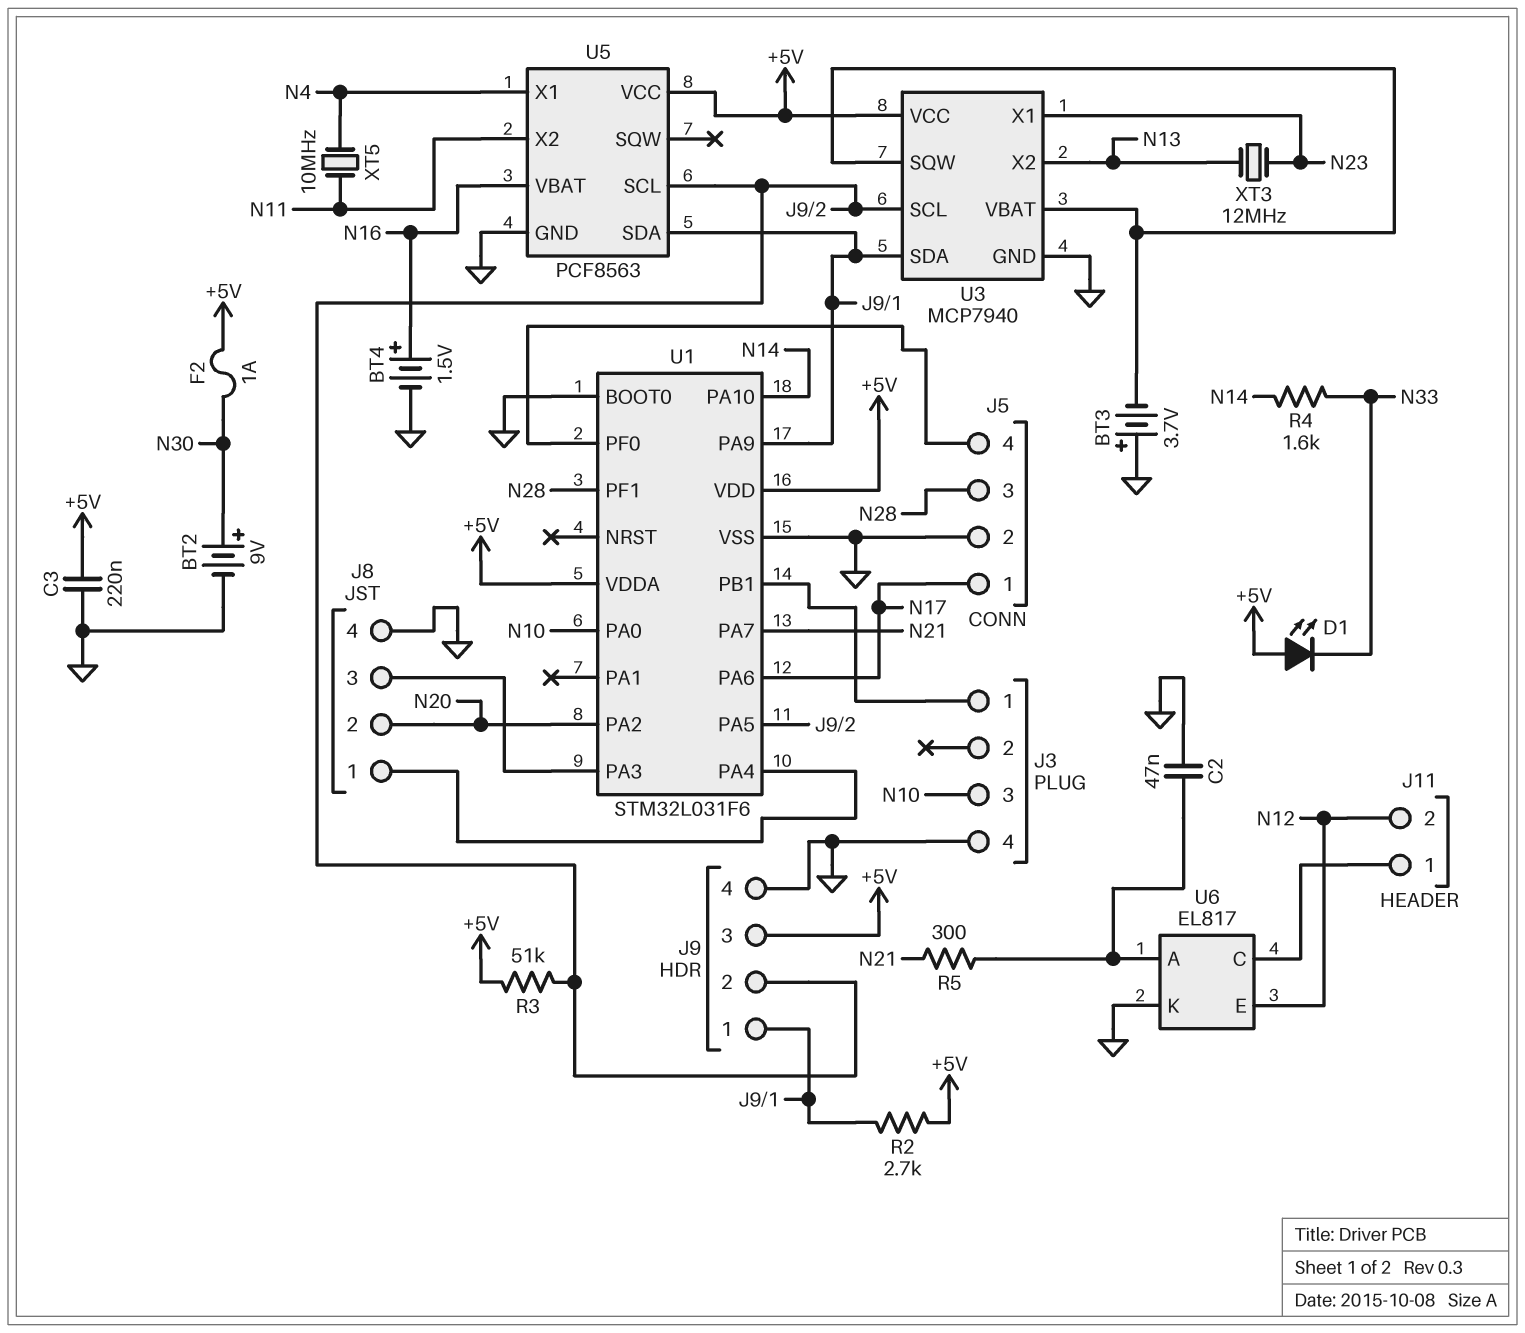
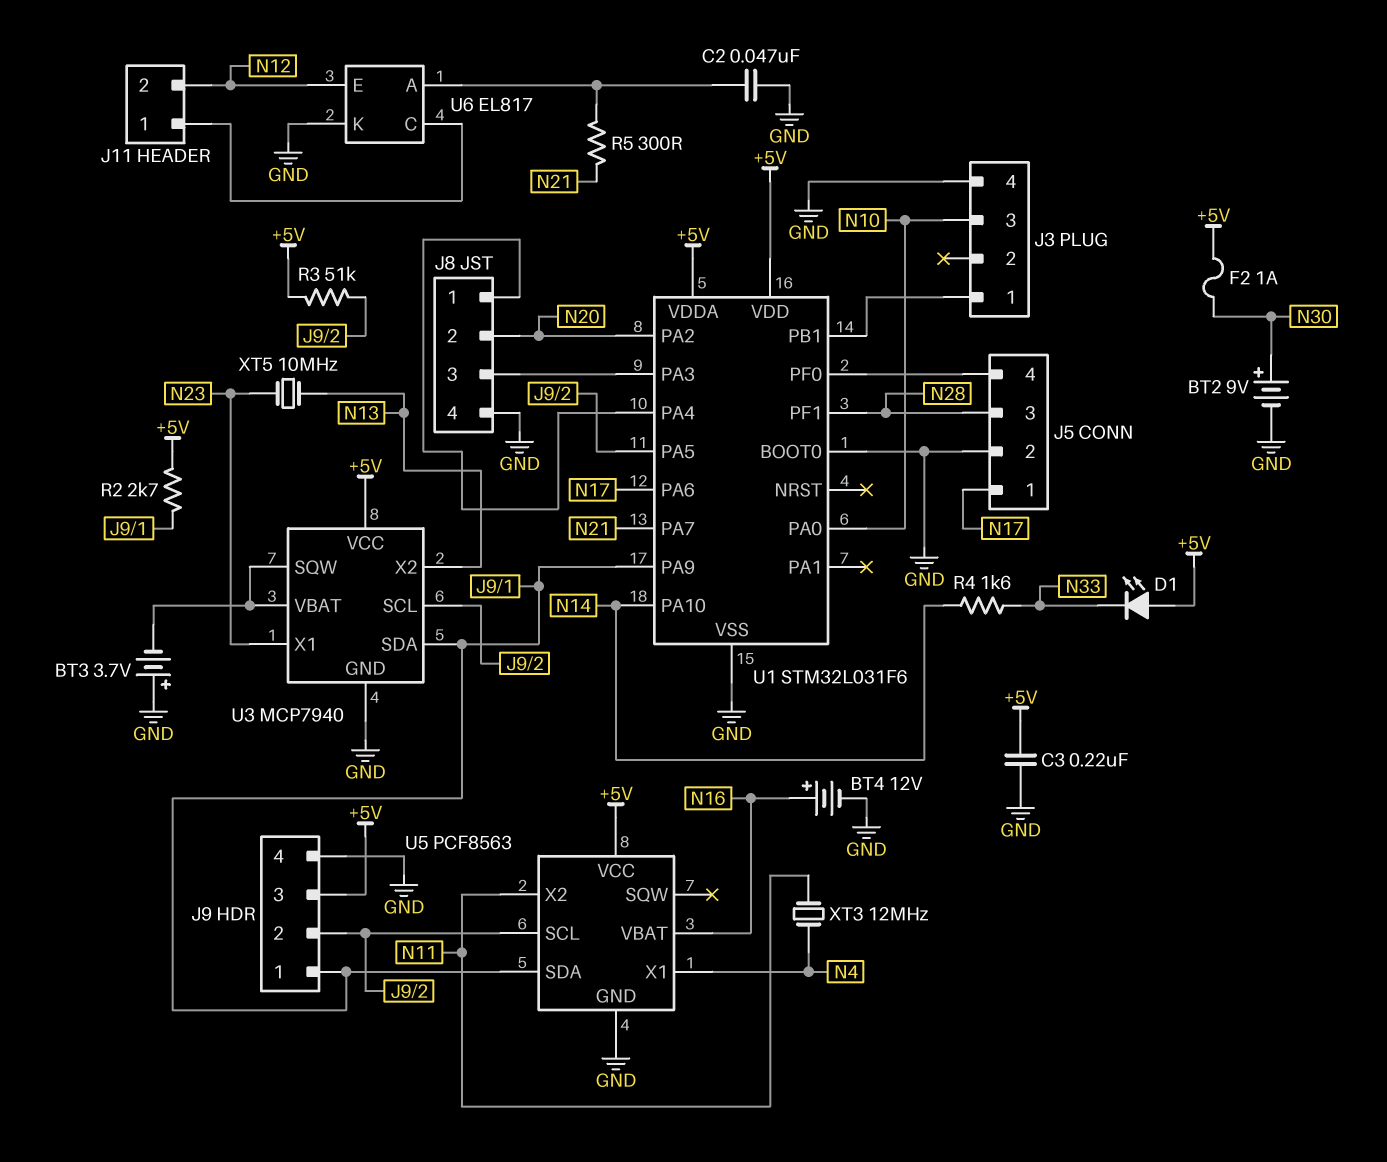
BT4: 1.5V (plus N16, minus GND) -> 12V (plus N16, minus GND)
XT3: 12MHz (N13, N23) -> 12MHz (N4, N11)
XT5: 10MHz (N4, N11) -> 10MHz (N13, N23)

